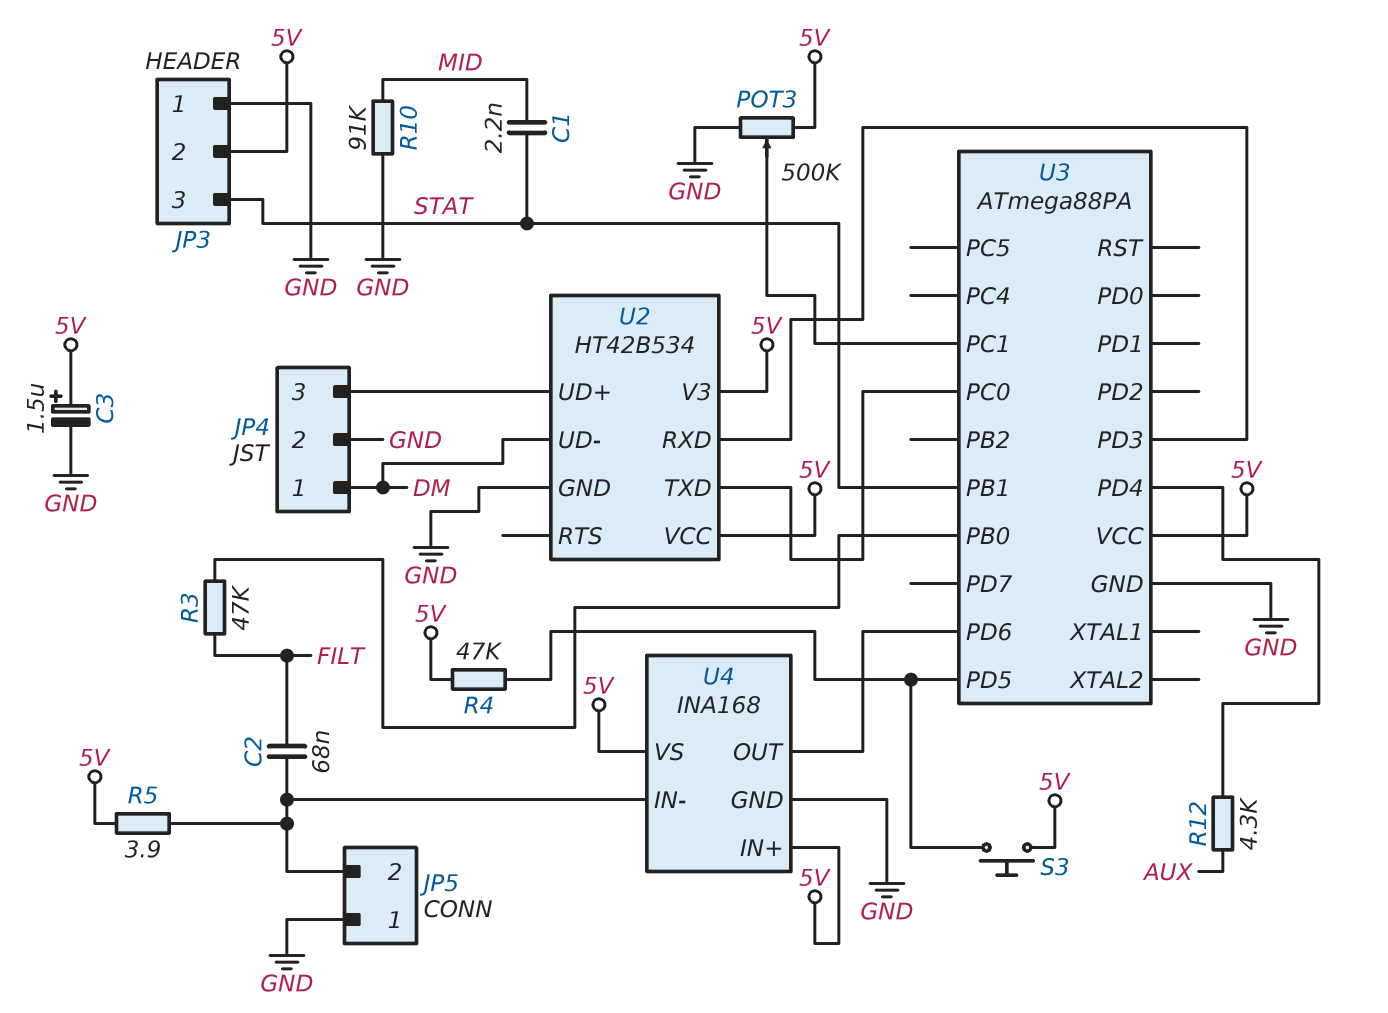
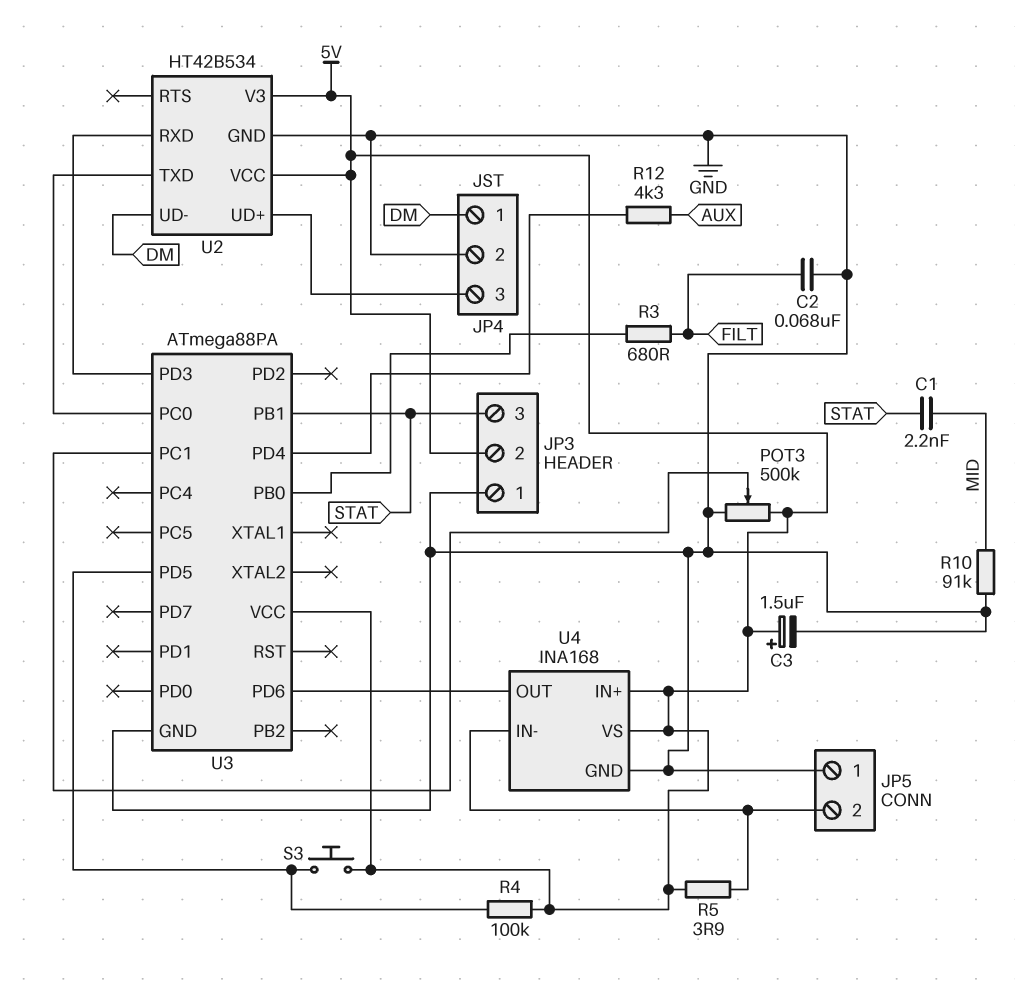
C2: 68nF (FILT, JP5/2) -> 68nF (FILT, GND)
R3: 47k (FILT, U3/PB0) -> 680 (FILT, U3/PB0)
R4: 47k (5V, U3/PD5) -> 100k (5V, U3/PD5)

